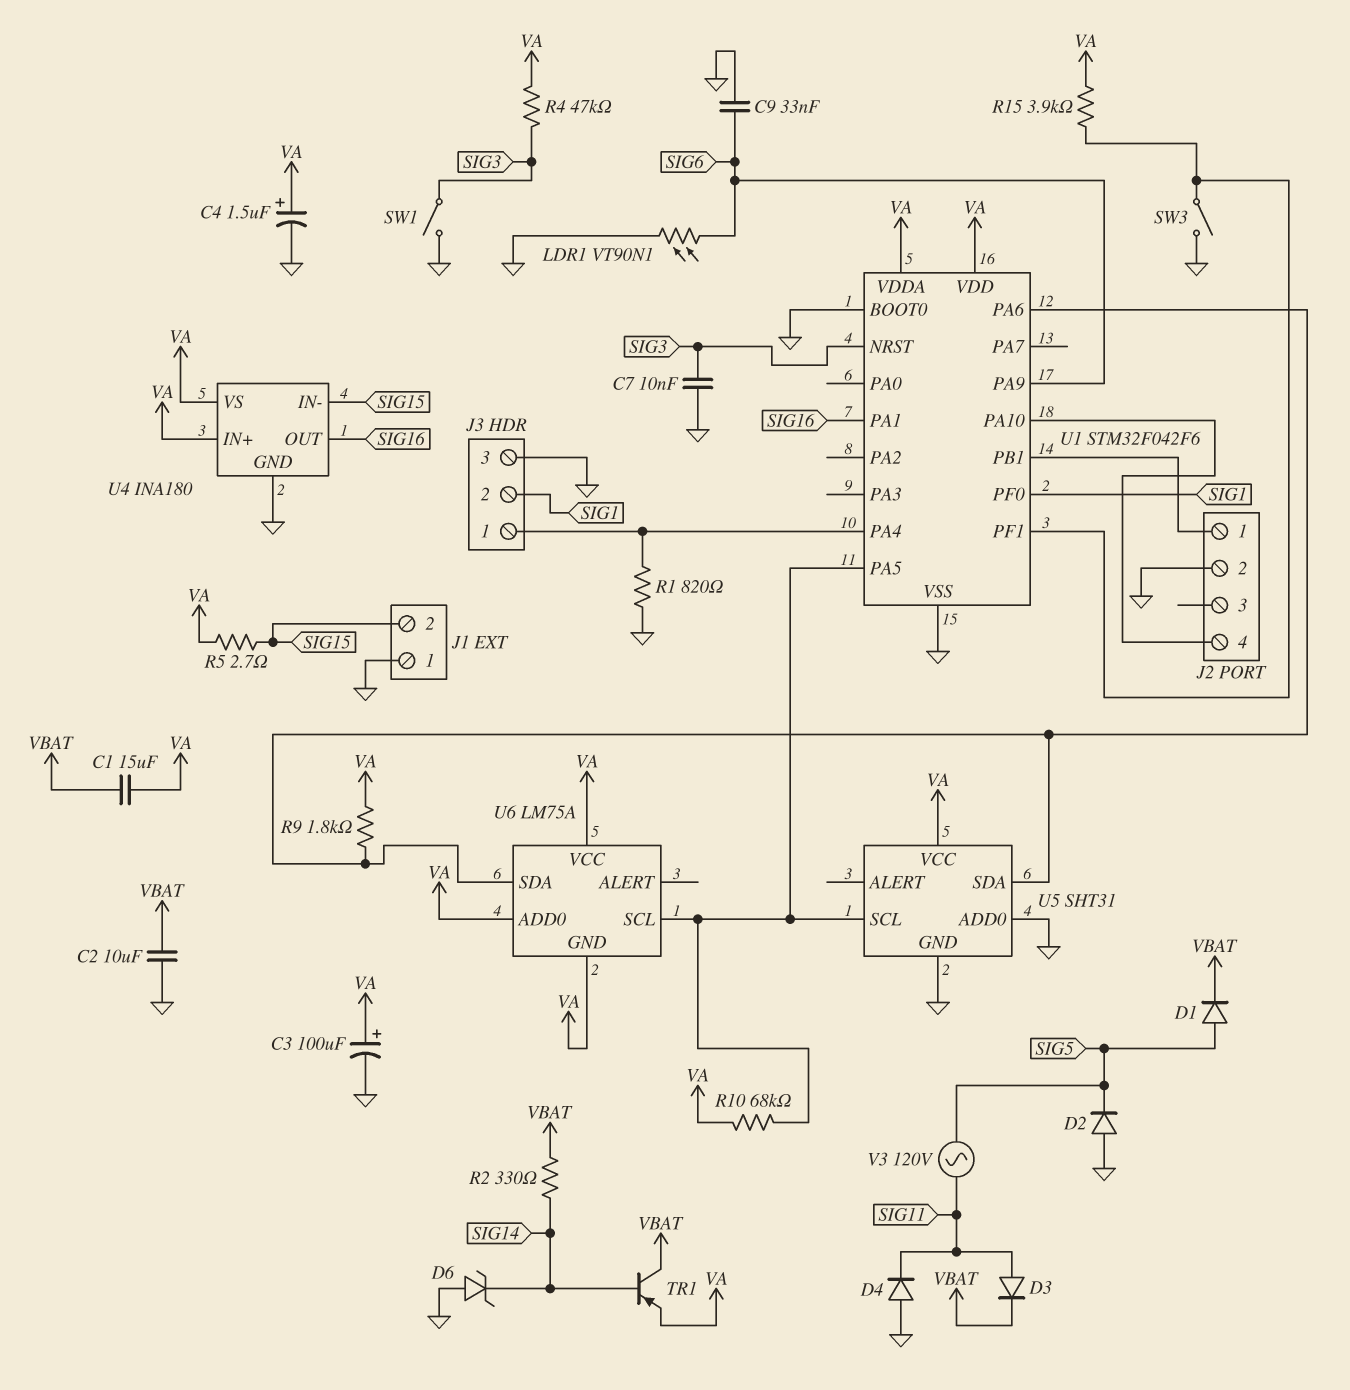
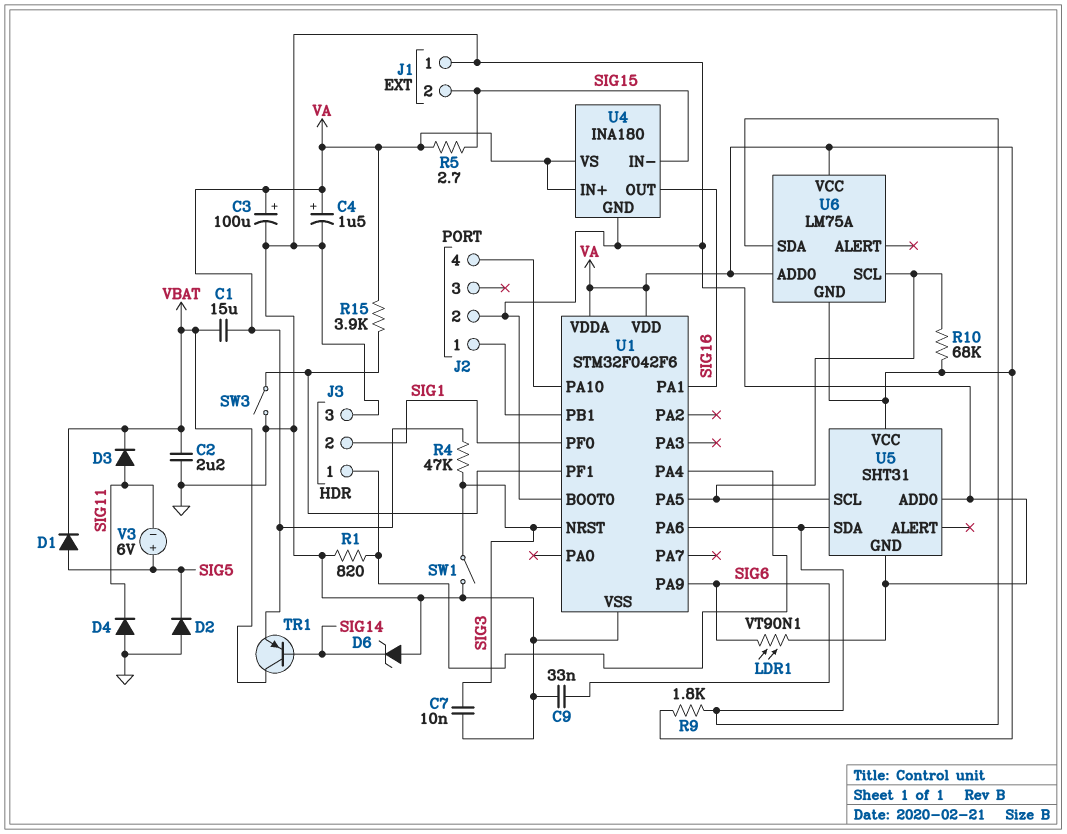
C2: 10uF (GND, VBAT) -> 2.2uF (GND, VBAT)
R2: 330 (SIG14, VBAT) -> none
V3: AC 120V (SIG5, SIG11) -> 6V (plus SIG5, minus SIG11)

